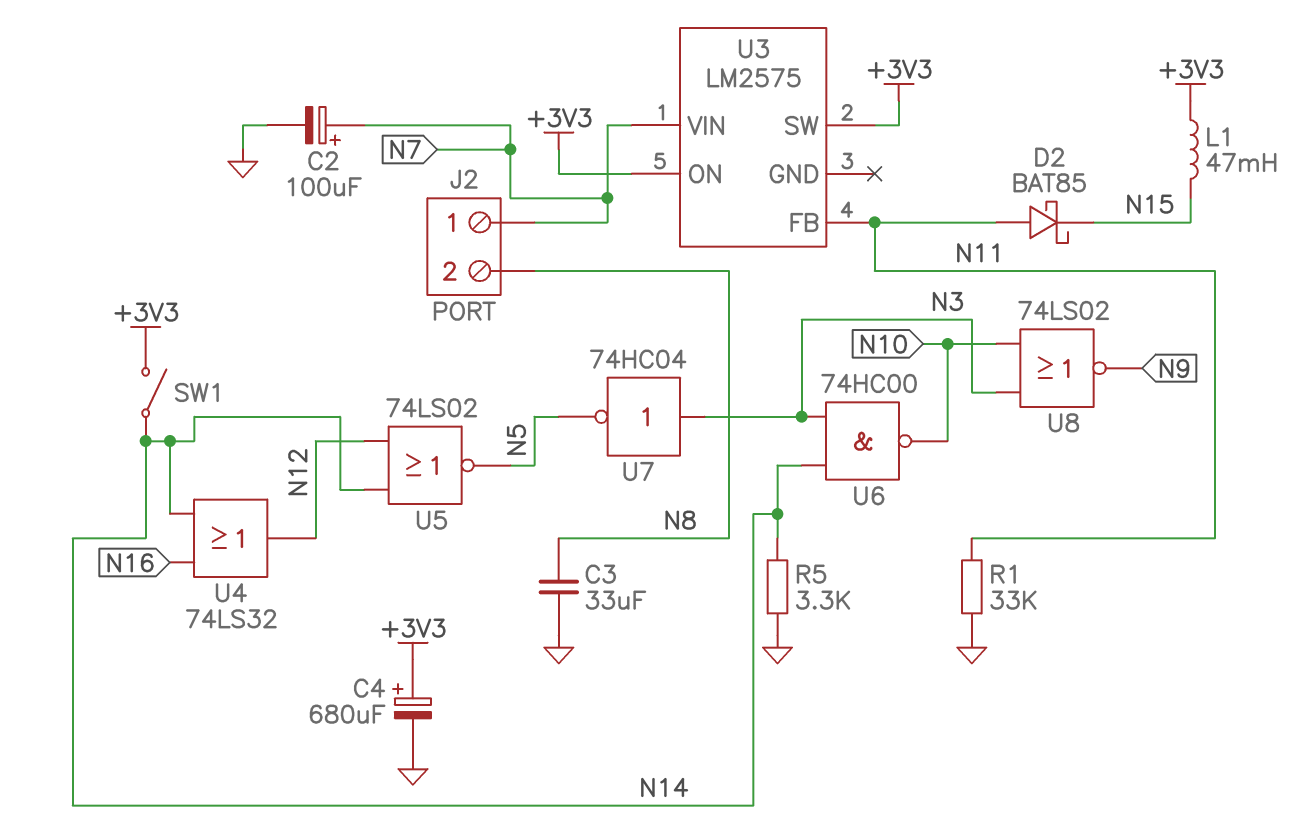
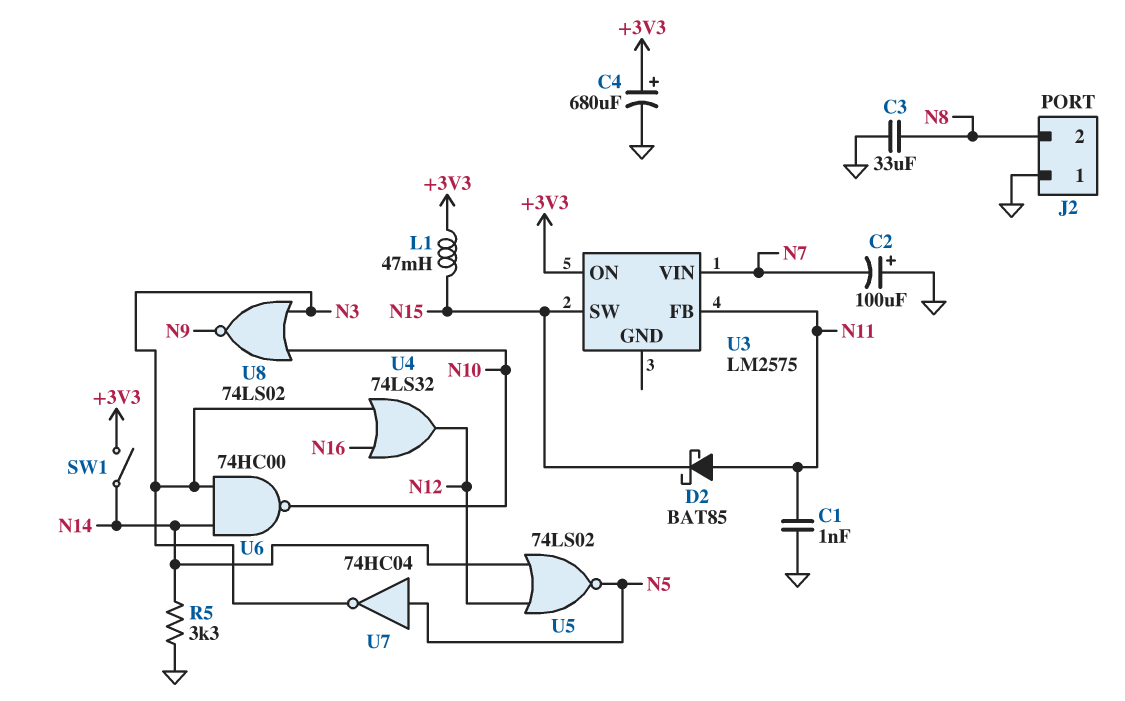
C1: none -> 1nF (GND, N11)
C2: 100uF (plus N7, minus GND) -> 100uF (plus GND, minus N7)
J2 pin 1: N7 -> GND
R1: 33k (GND, N11) -> none
U3 pin SW: +3V3 -> N15
U4: OR 74LS32 (in N14, in N16, out N12) -> OR 74LS32 (in N3, in N16, out N12)
U7: NOT 74HC04 (in N3, out N5) -> NOT 74HC04 (in N5, out N3)

